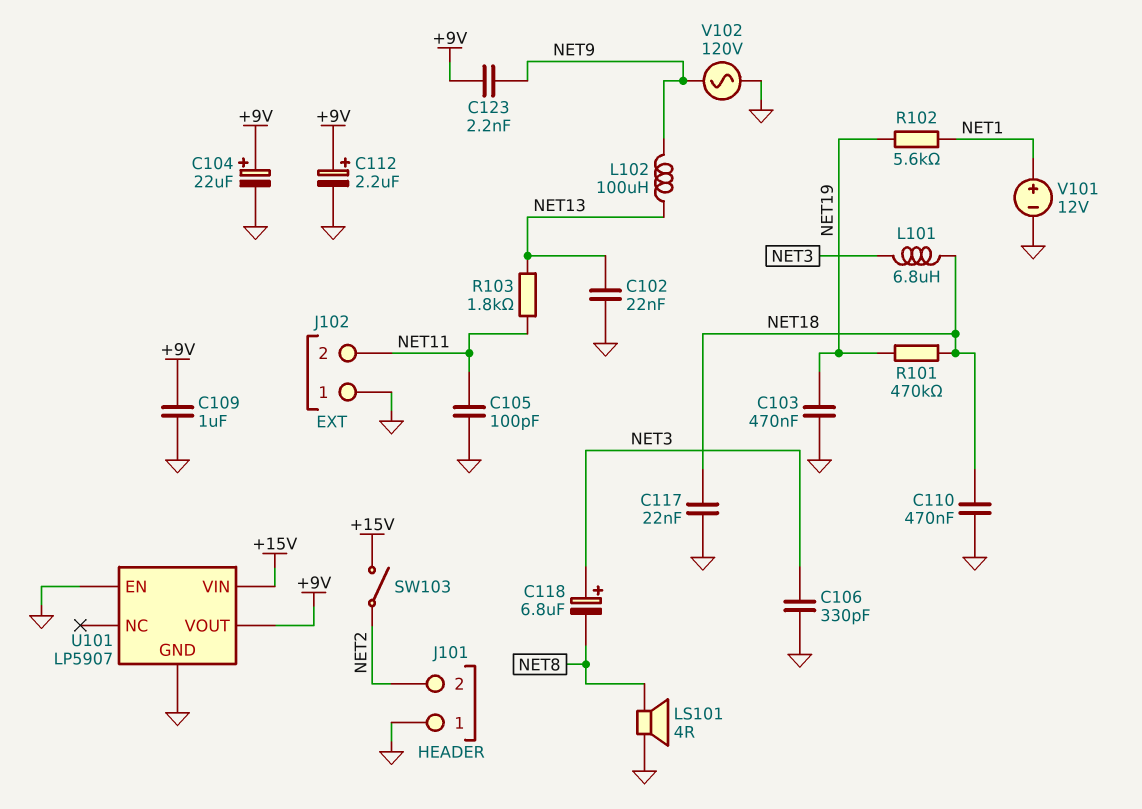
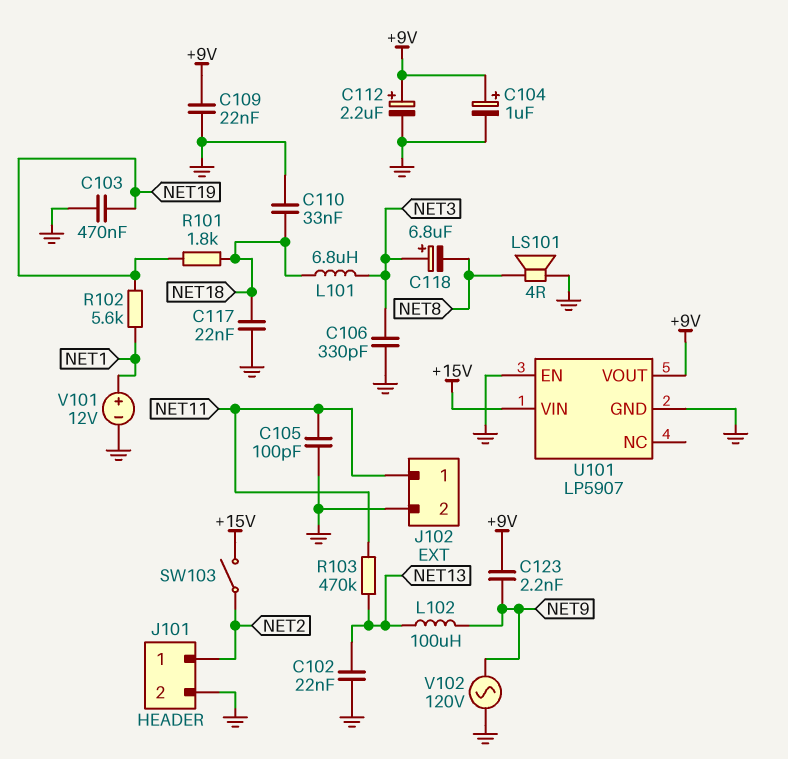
C104: 22uF (plus +9V, minus GND) -> 1uF (plus +9V, minus GND)
C109: 1uF (+9V, GND) -> 22nF (+9V, GND)
C110: 470nF (GND, NET18) -> 33nF (GND, NET18)
J101 pin 1: GND -> NET2
J101 pin 2: NET2 -> GND
J102 pin 1: GND -> NET11
J102 pin 2: NET11 -> GND
R101: 470k (NET18, NET19) -> 1.8k (NET18, NET19)
R103: 1.8k (NET11, NET13) -> 470k (NET11, NET13)

